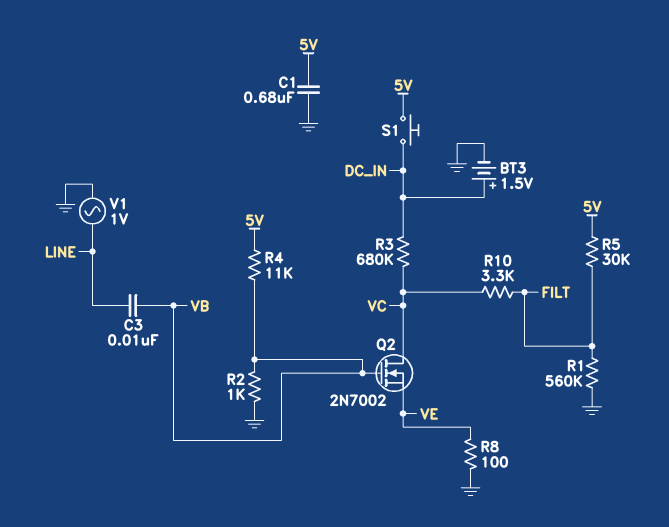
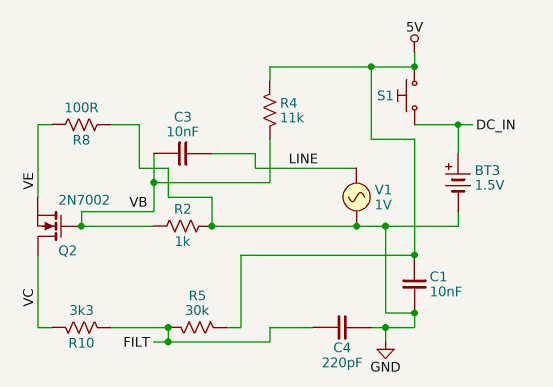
C1: 680nF (5V, GND) -> 10nF (5V, GND)
C4: none -> 220pF (FILT, GND)
R1: 560k (FILT, GND) -> none
R3: 680k (DC_IN, VC) -> none

